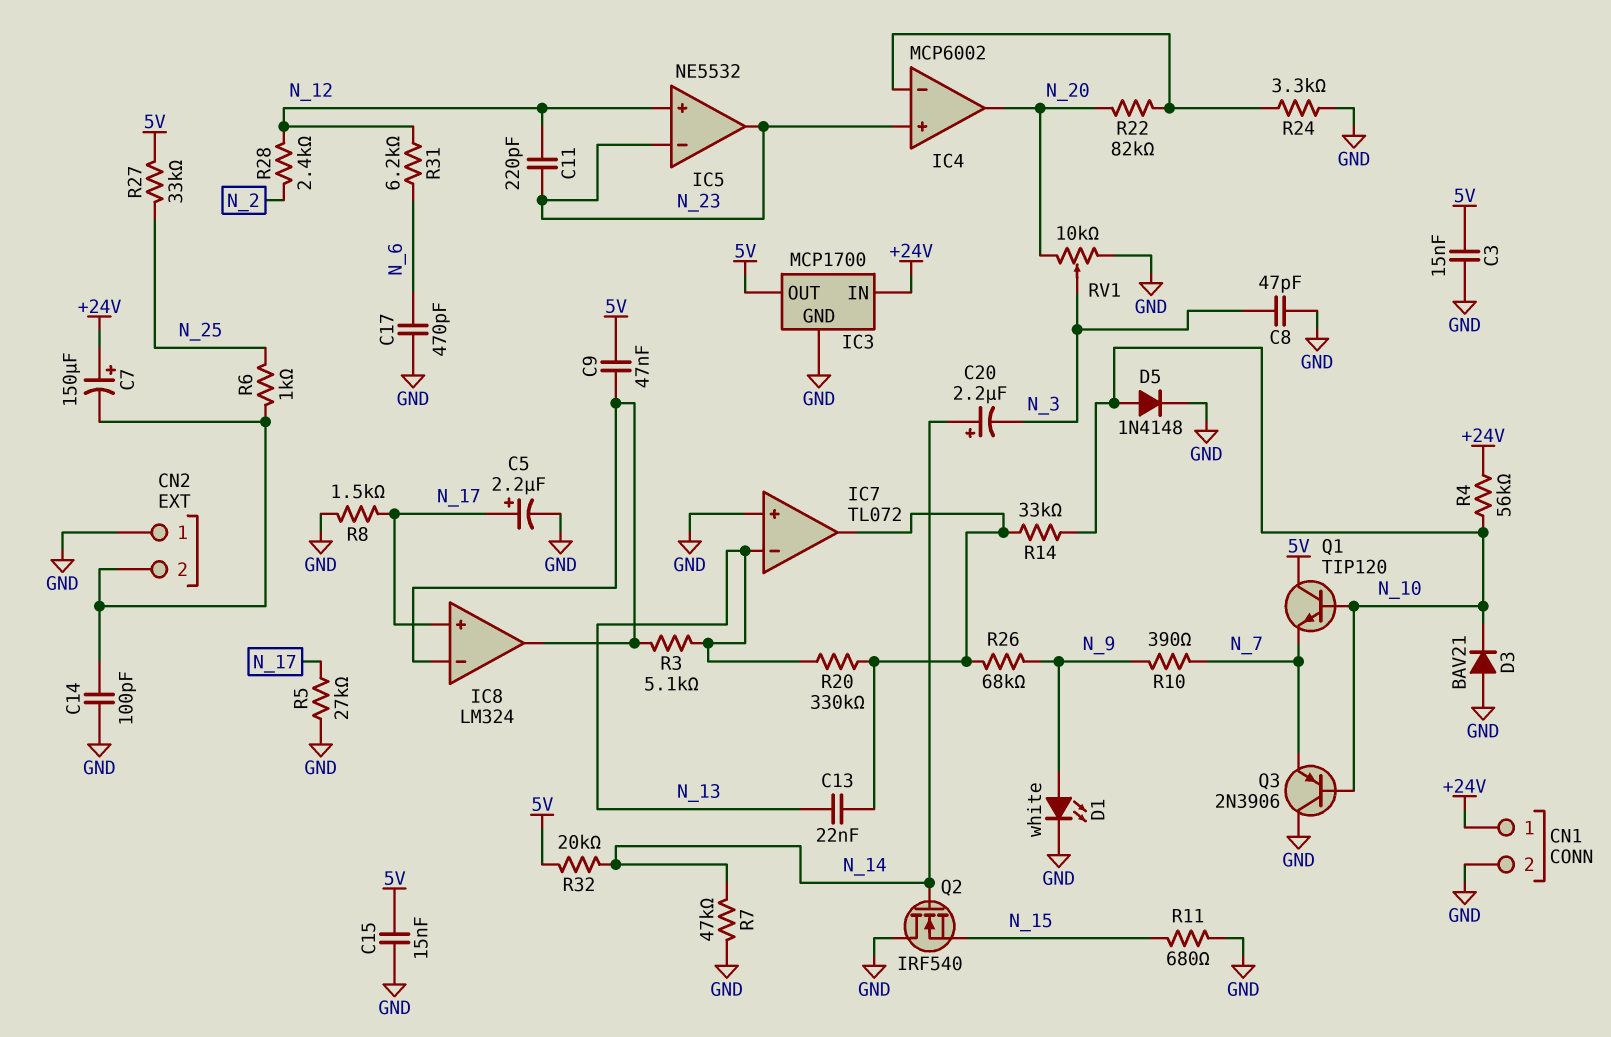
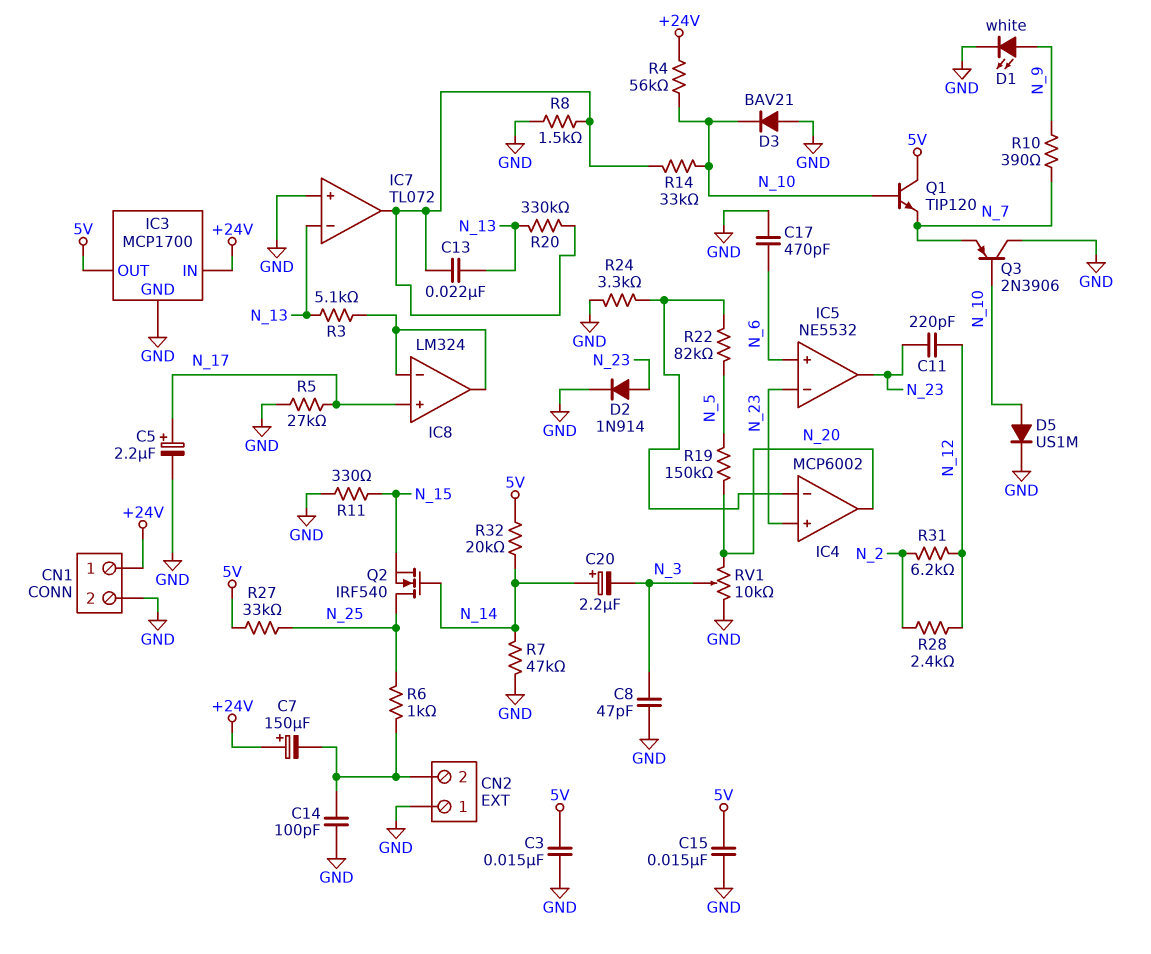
C9: 47nF (5V, IC8/in-) -> none
D2: none -> diode 1N914 (A N_23, K GND)
D5: diode 1N4148 (A N_10, K GND) -> diode US1M (A N_10, K GND)
IC5 pin in+: N_12 -> N_6
Q2: NMOS IRF540 (G N_14, D GND, S N_15) -> NMOS IRF540 (G N_14, D N_25, S N_15)
R8: 1.5k (GND, N_17) -> 1.5k (GND, IC7/out)
R11: 680 (GND, N_15) -> 330 (GND, N_15)
R19: none -> 150k (N_5, N_20)
R22: 82k (IC4/in-, N_20) -> 82k (IC4/in-, N_5)
R26: 68k (IC7/out, N_9) -> none
R31: 6.2k (N_6, N_12) -> 6.2k (N_2, N_12)

